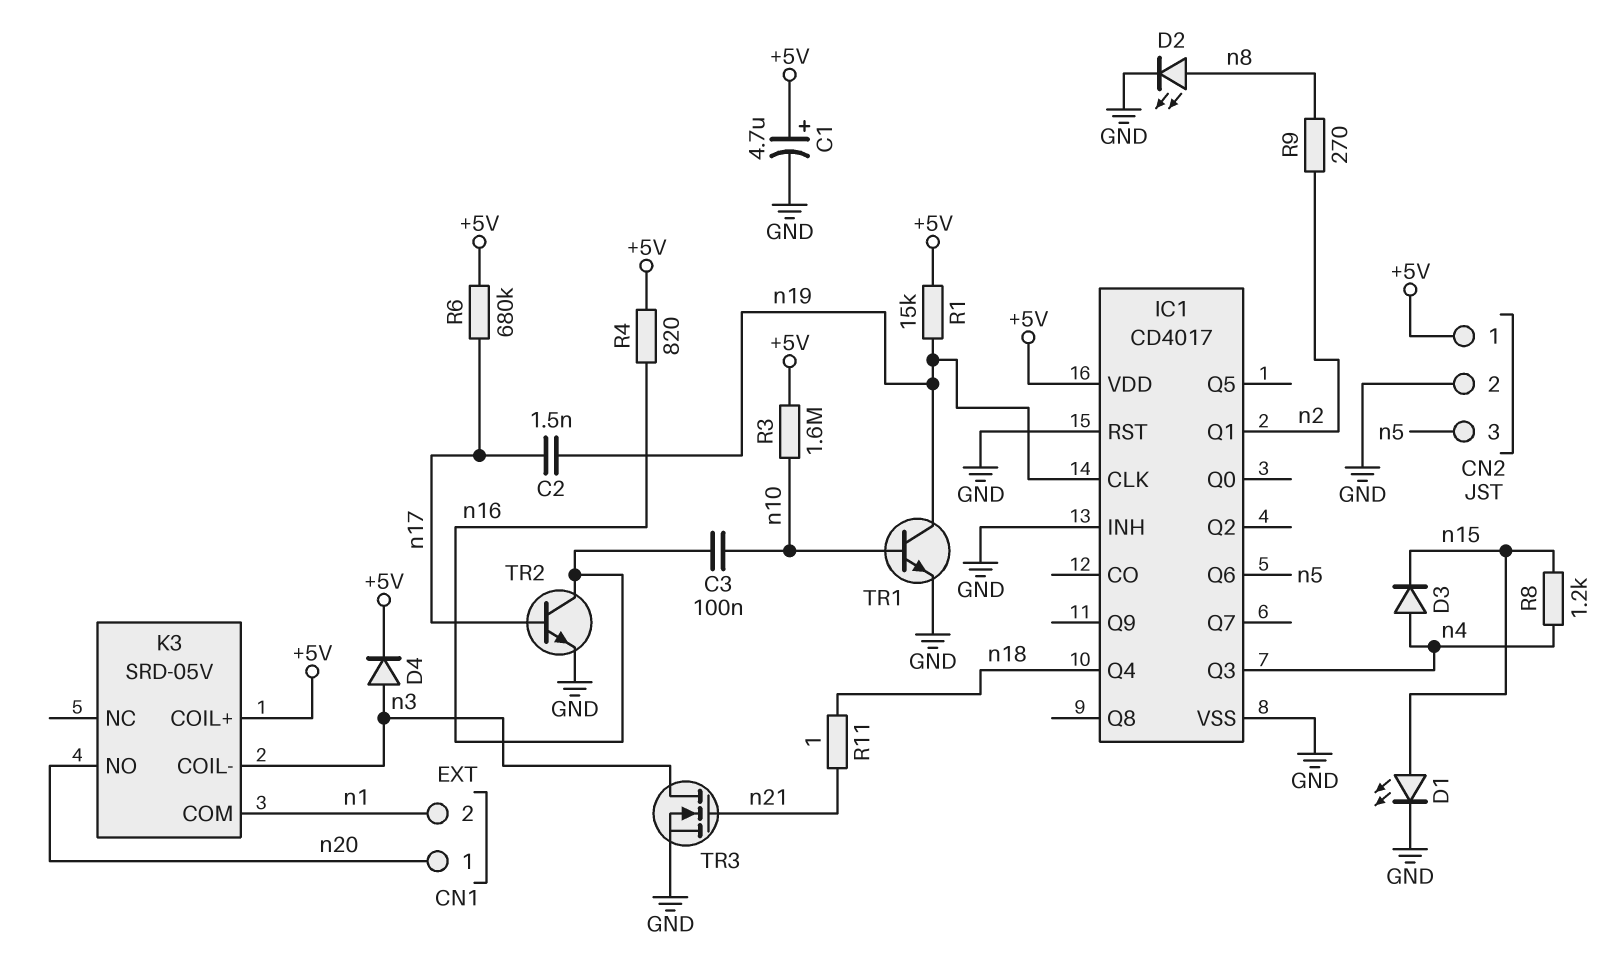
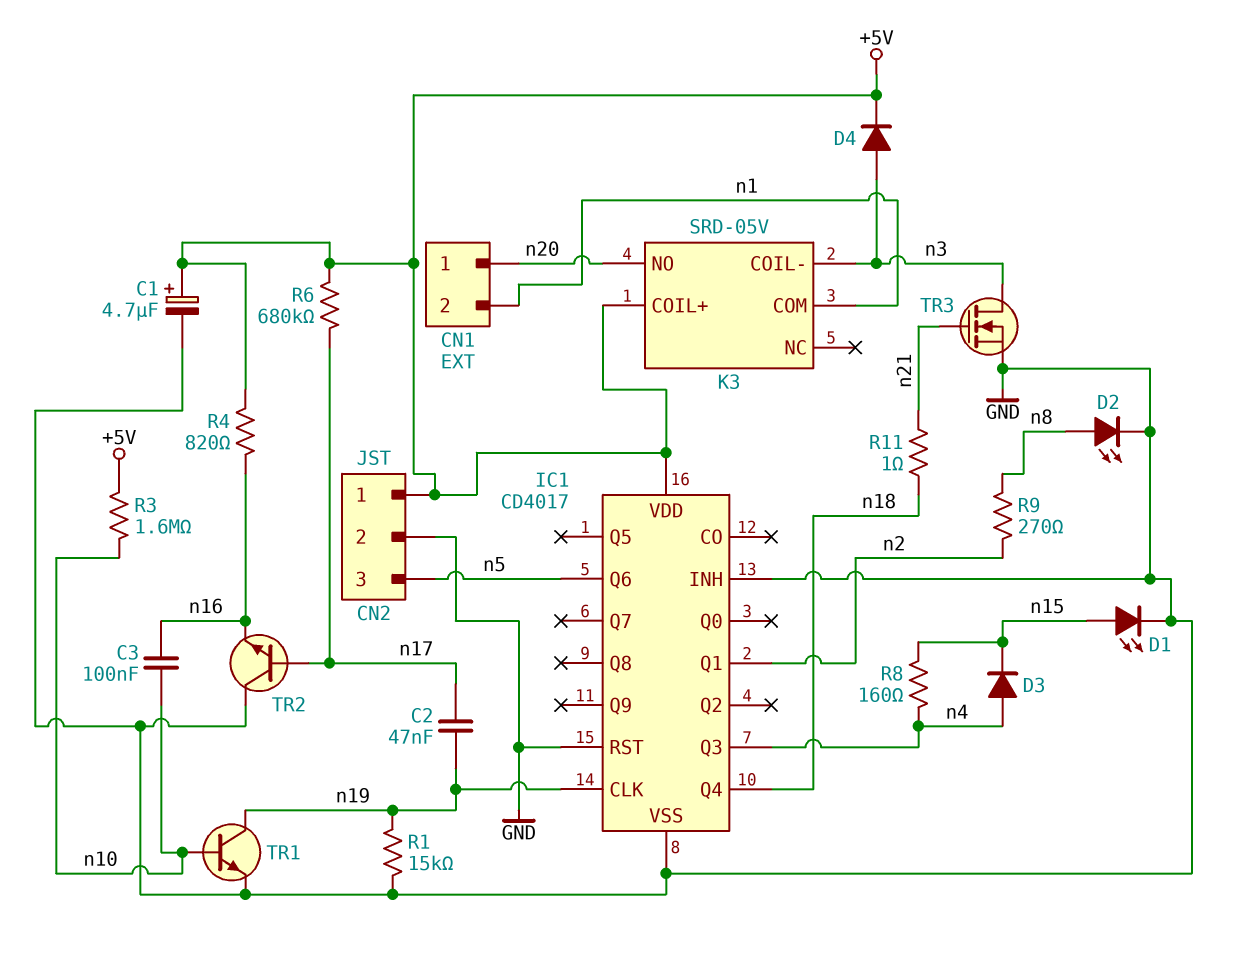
C2: 1.5nF (n17, n19) -> 47nF (n17, n19)
R1: 15k (+5V, n19) -> 15k (GND, n19)
R8: 1.2k (n4, n15) -> 160 (n4, n15)
TR2: NPN (B n17, C n16, E GND) -> NPN (B n17, C GND, E n16)

